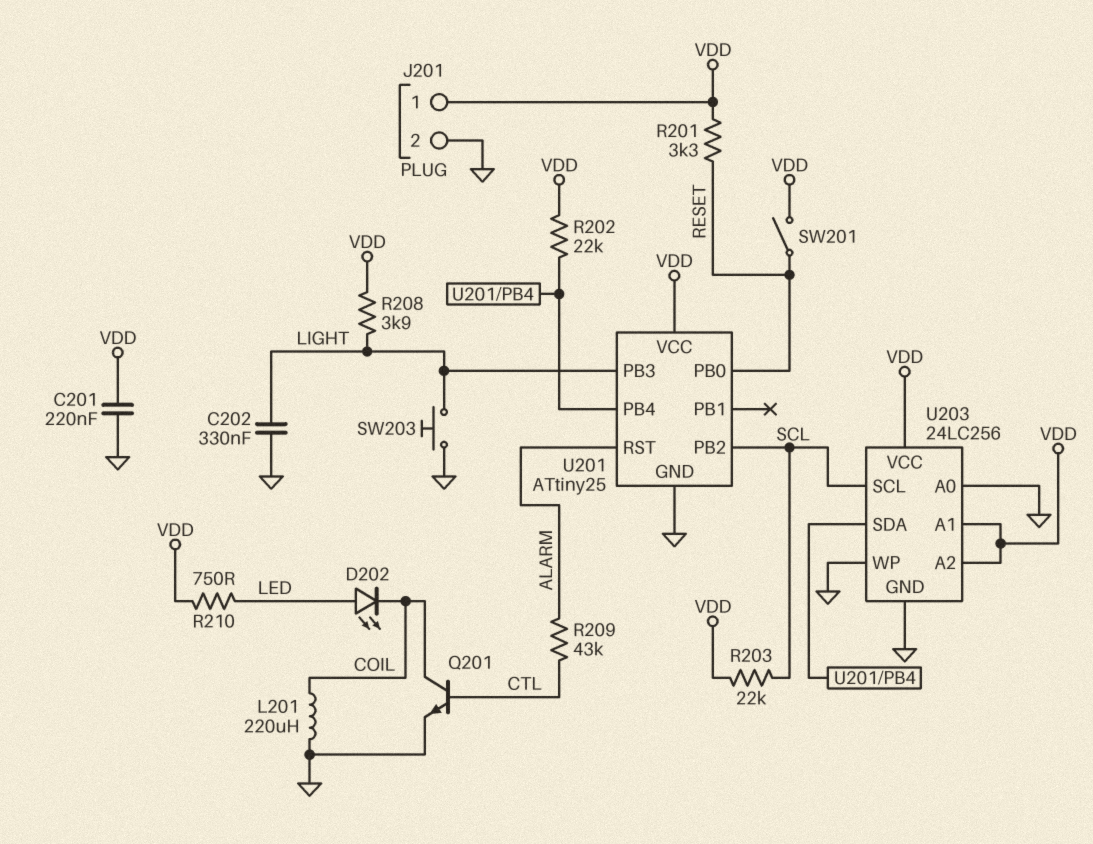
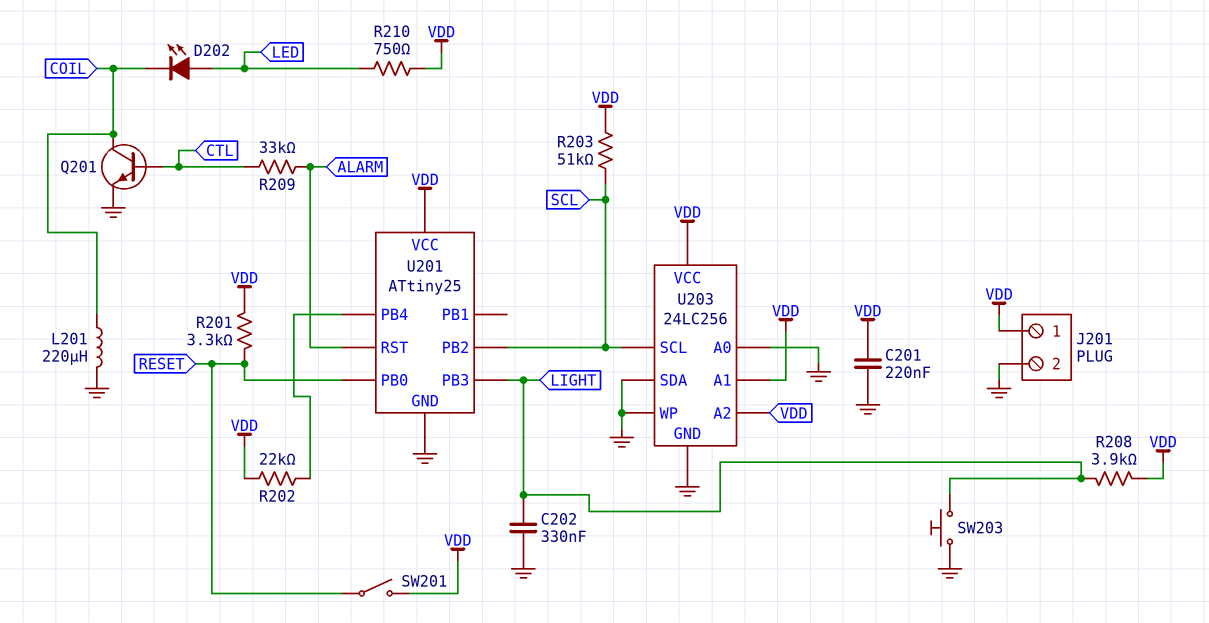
R203: 22k (SCL, VDD) -> 51k (SCL, VDD)
R209: 43k (ALARM, CTL) -> 33k (ALARM, CTL)
U203 pin SDA: U201/PB4 -> GND

